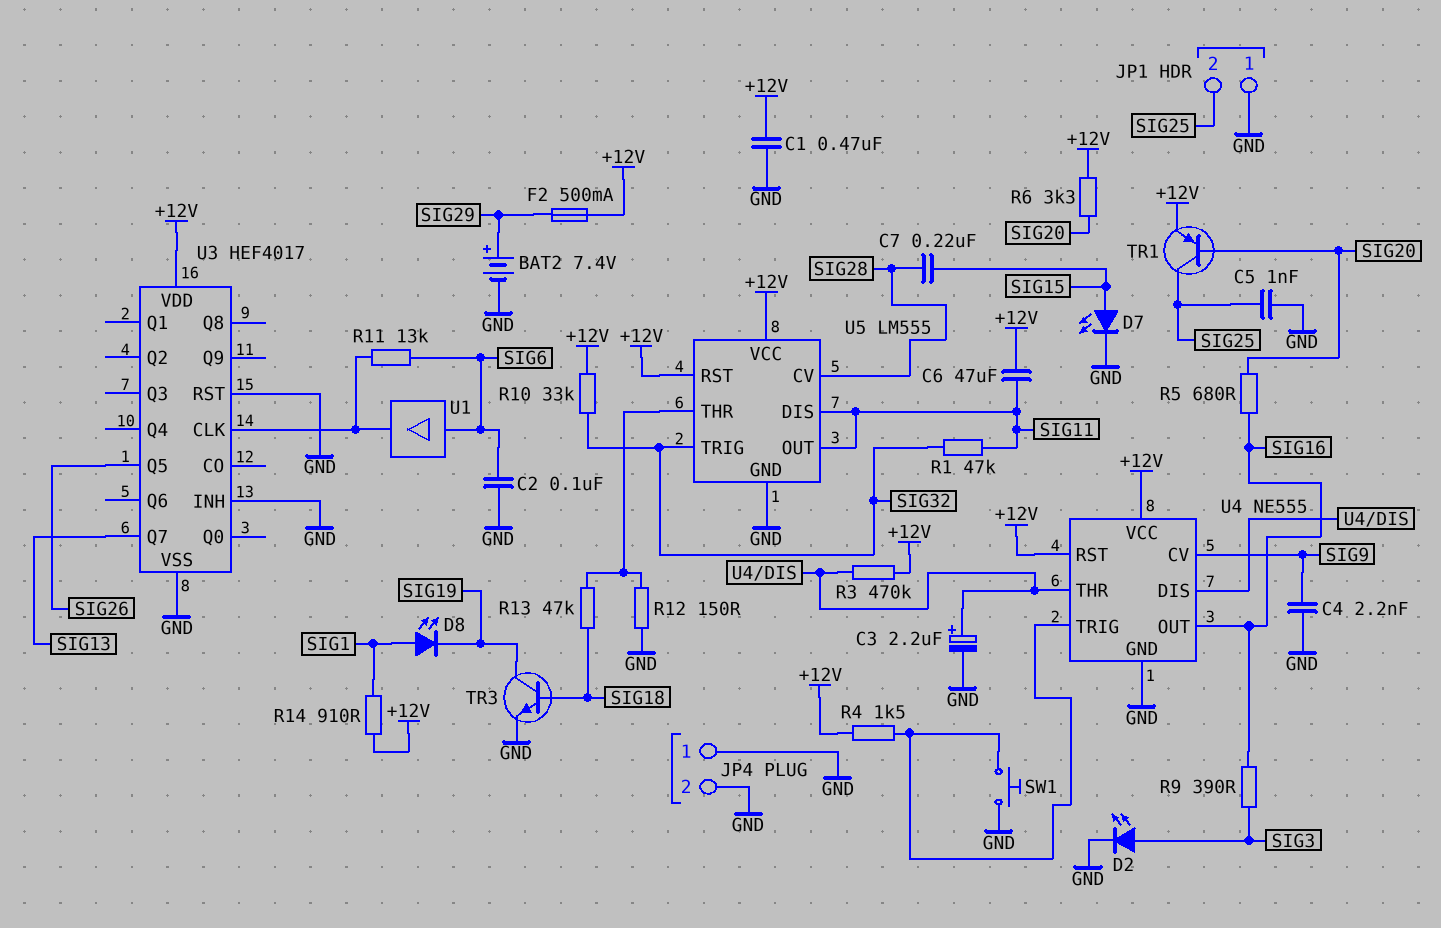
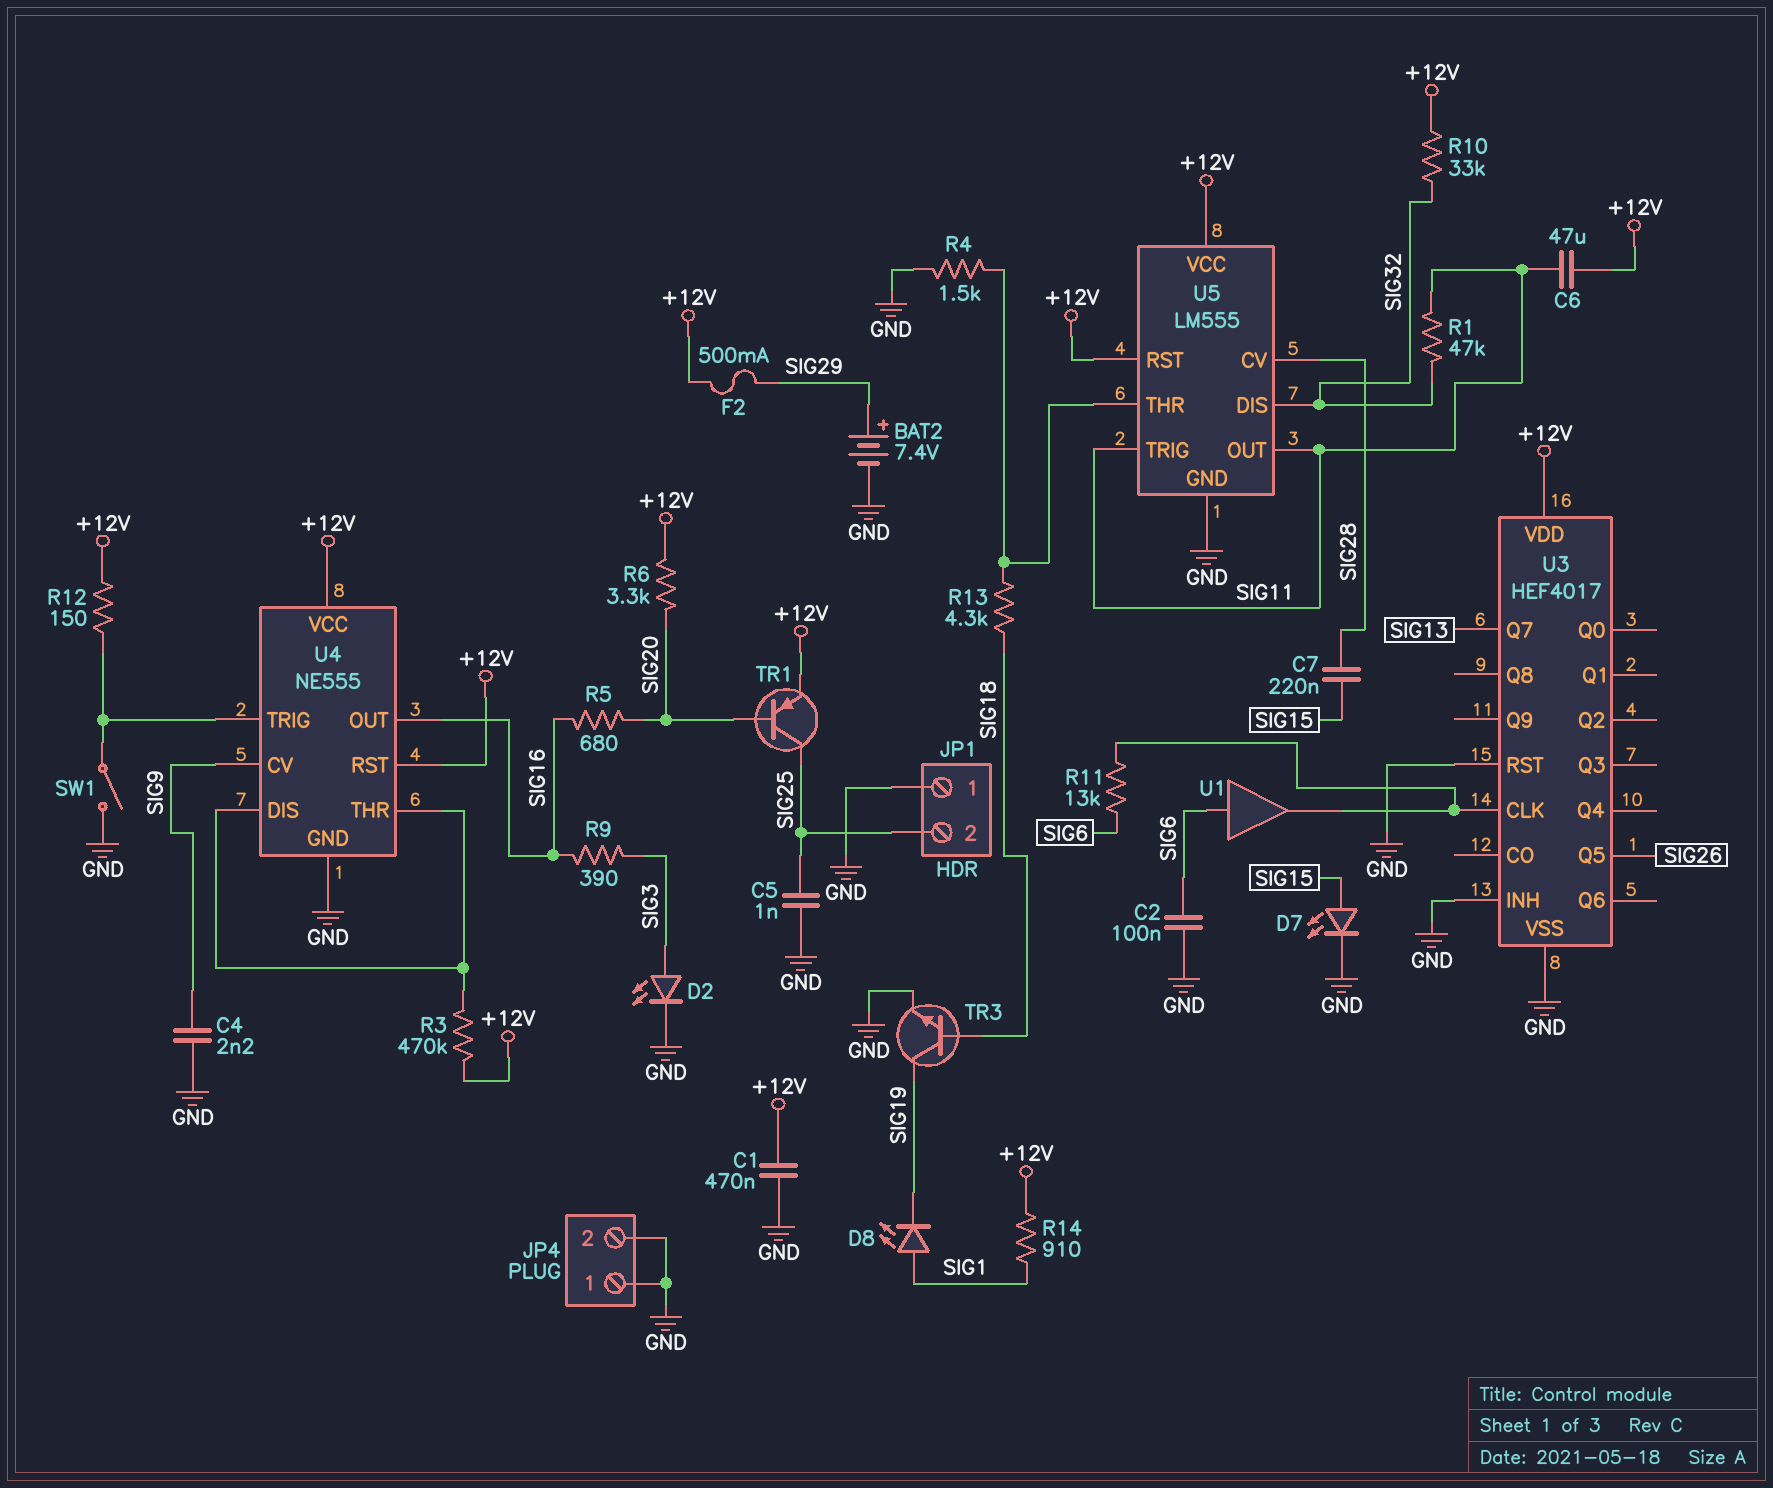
C3: 2.2uF (plus U4/DIS, minus GND) -> none
R4: 1.5k (+12V, U4/TRIG) -> 1.5k (GND, U5/THR)
R12: 150 (GND, U5/THR) -> 150 (+12V, U4/TRIG)
R13: 47k (SIG18, U5/THR) -> 4.3k (SIG18, U5/THR)
SW1: button (GND, U4/TRIG) -> switch (GND, U4/TRIG)
U5 pin DIS: SIG11 -> SIG32
U5 pin TRIG: SIG32 -> SIG11

